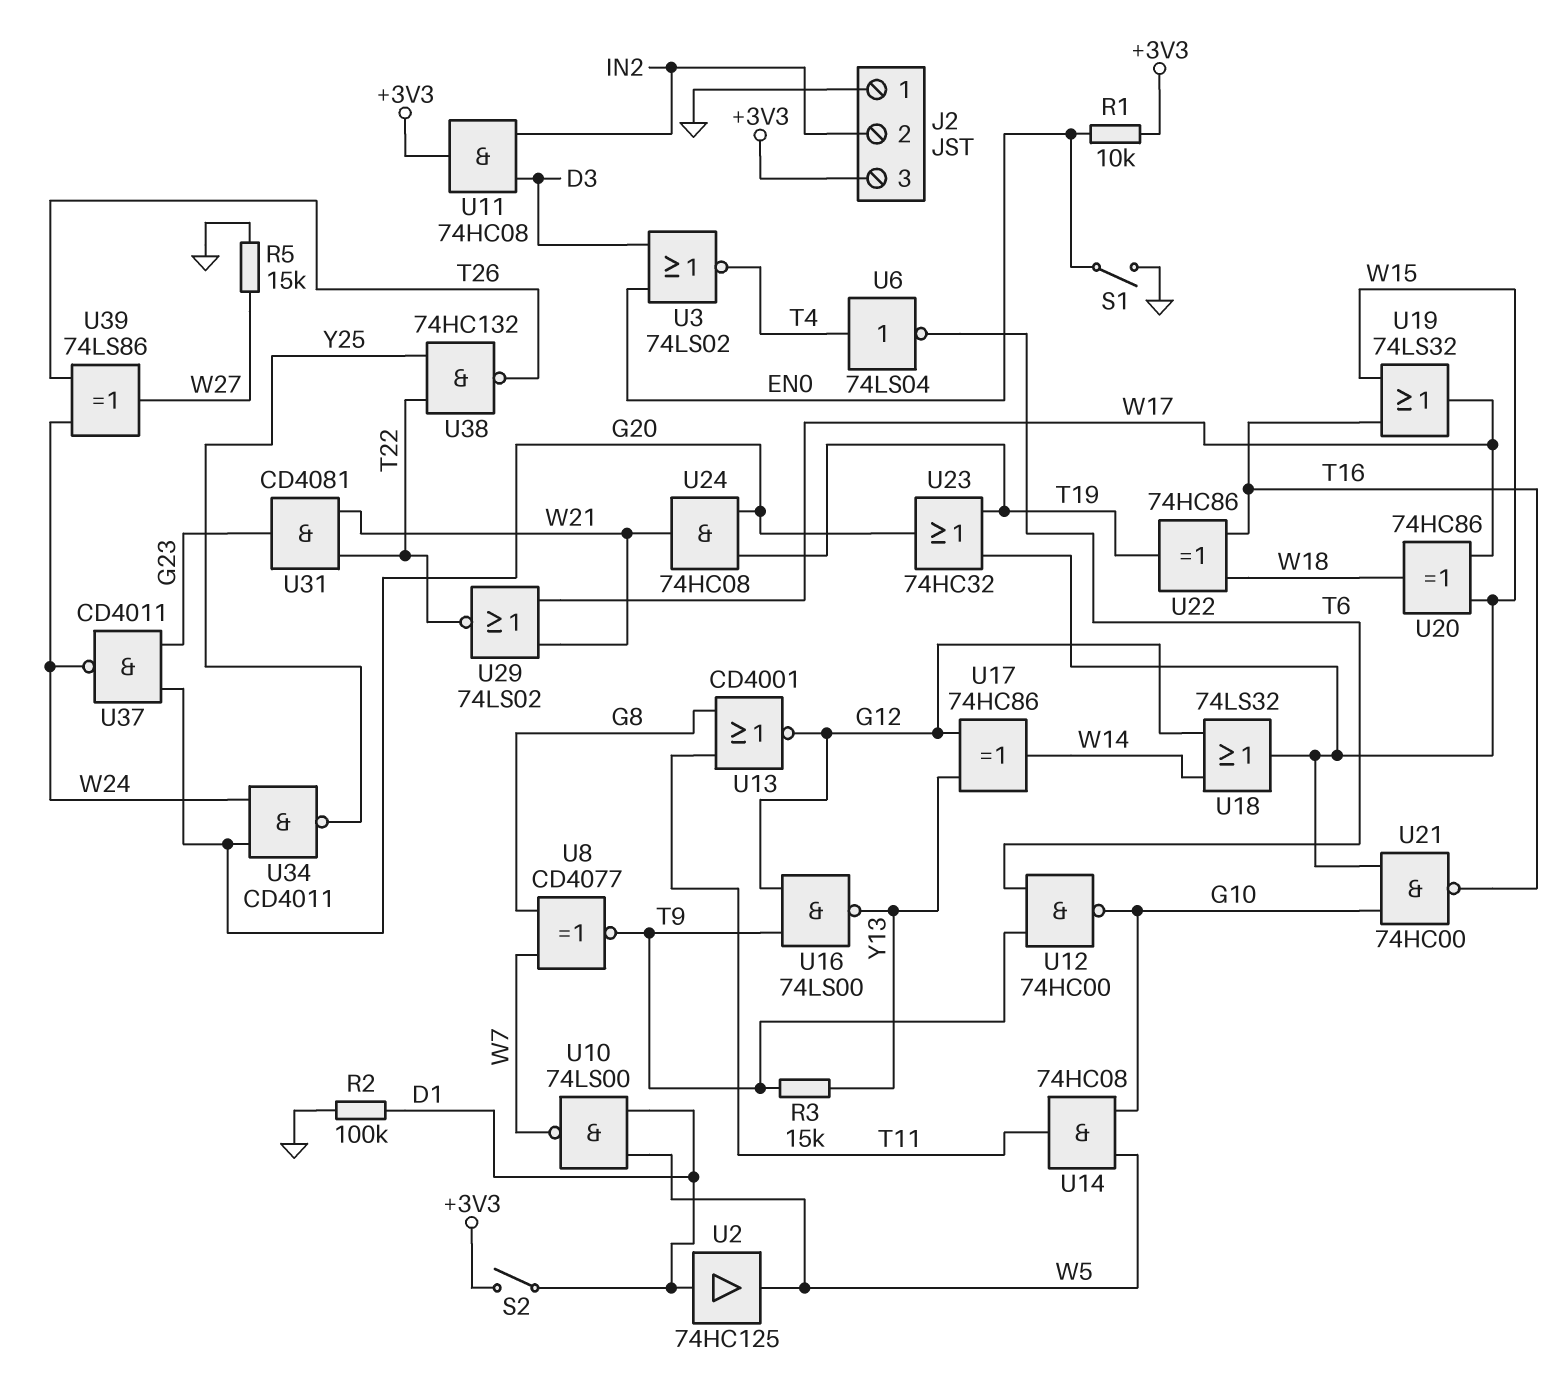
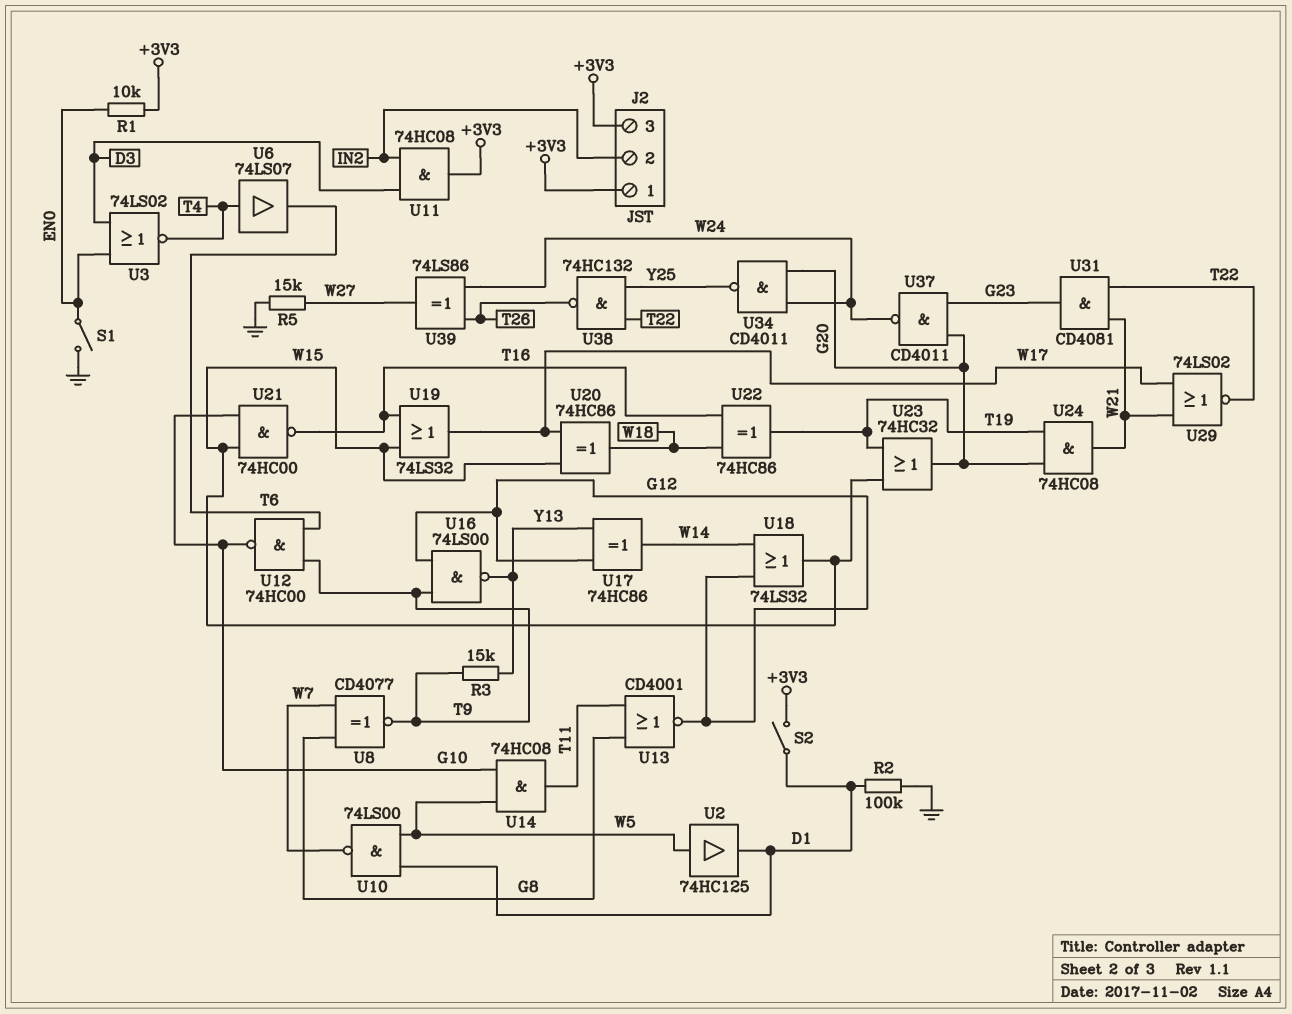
J2 pin 1: GND -> +3V3
U2: buffer 74HC125 (in D1, out W5) -> buffer 74HC125 (in W5, out D1)
U6: NOT 74LS04 (in T4, out T6) -> buffer 74LS07 (in T4, out T6)

